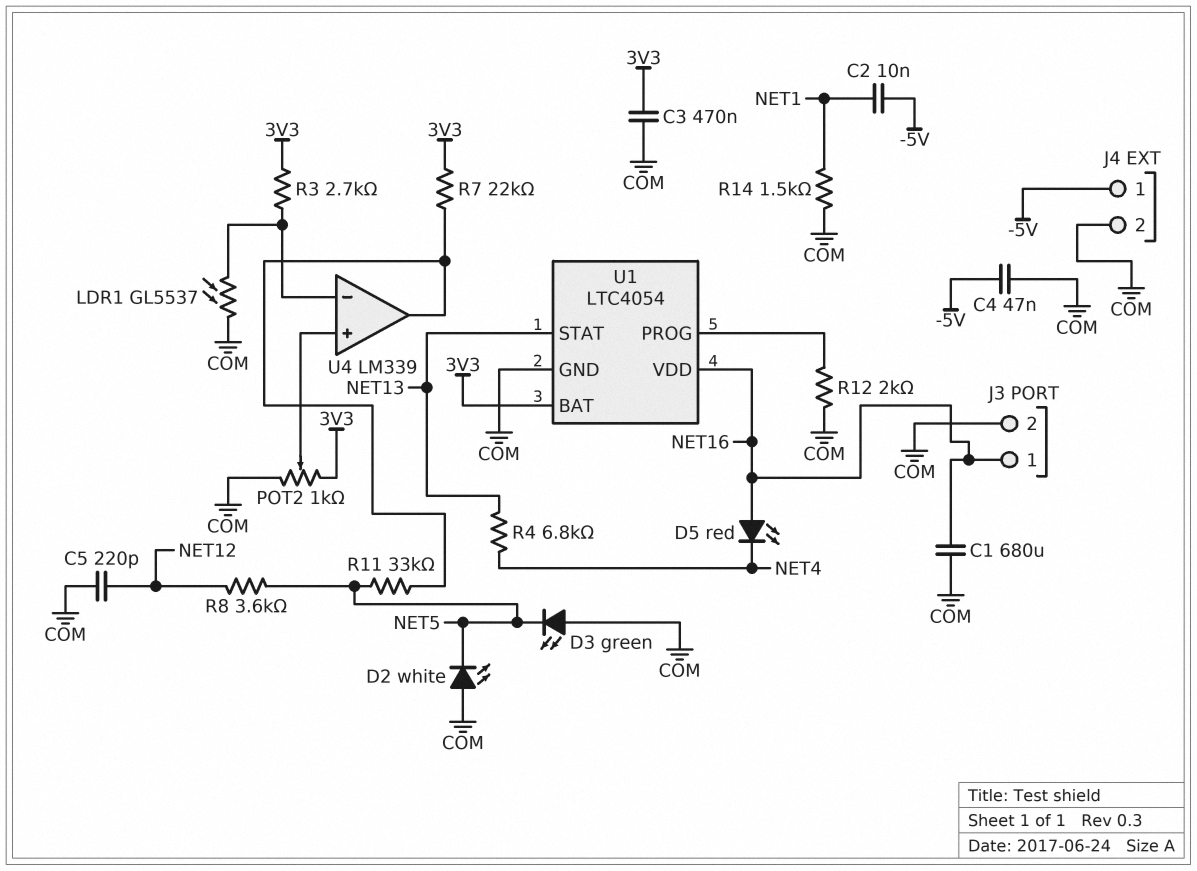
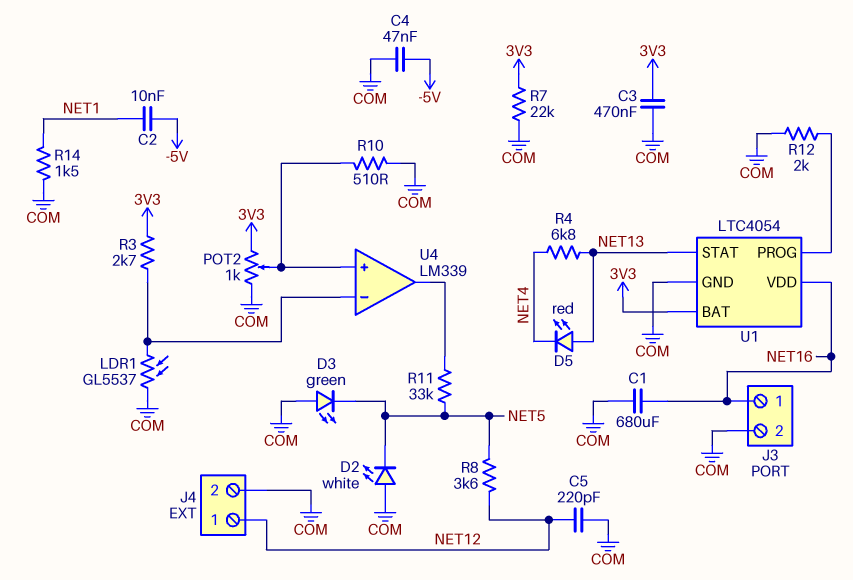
D5: LED red (A NET16, K NET4) -> LED red (A NET13, K NET4)
J4 pin 1: -5V -> NET12
R7: 22k (3V3, U4/out) -> 22k (3V3, COM)
R10: none -> 510 (COM, U4/in+)

